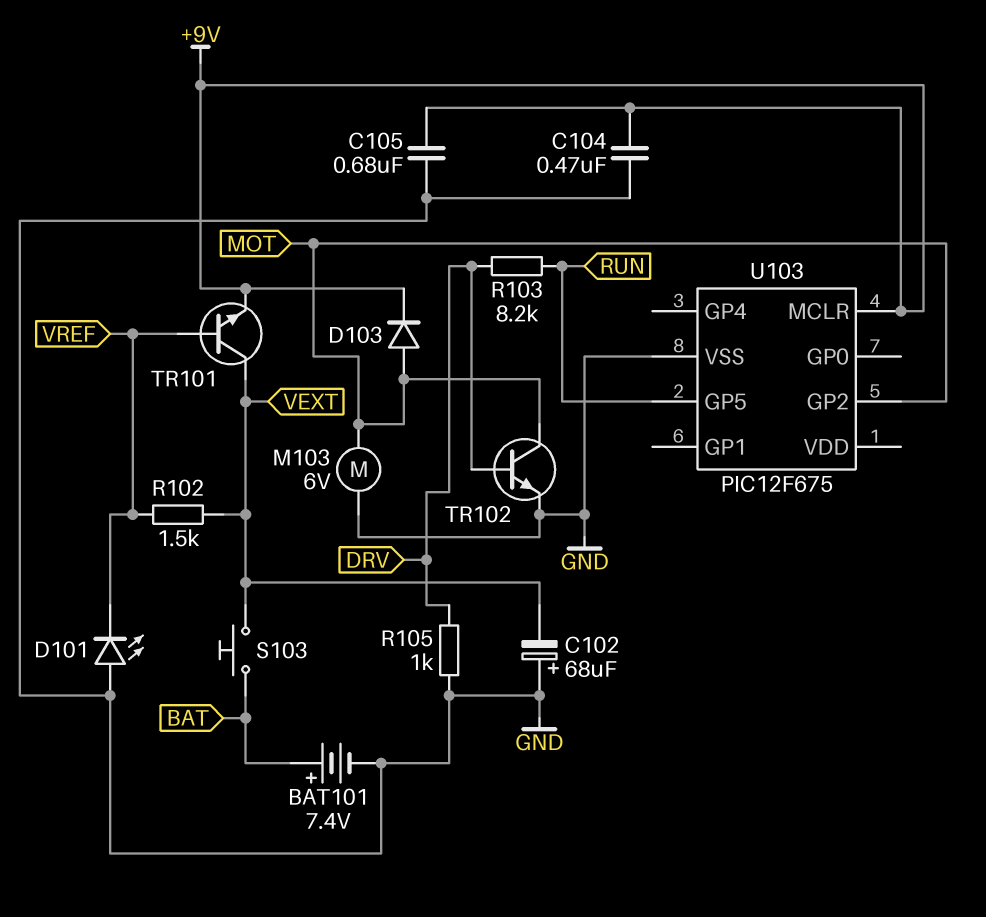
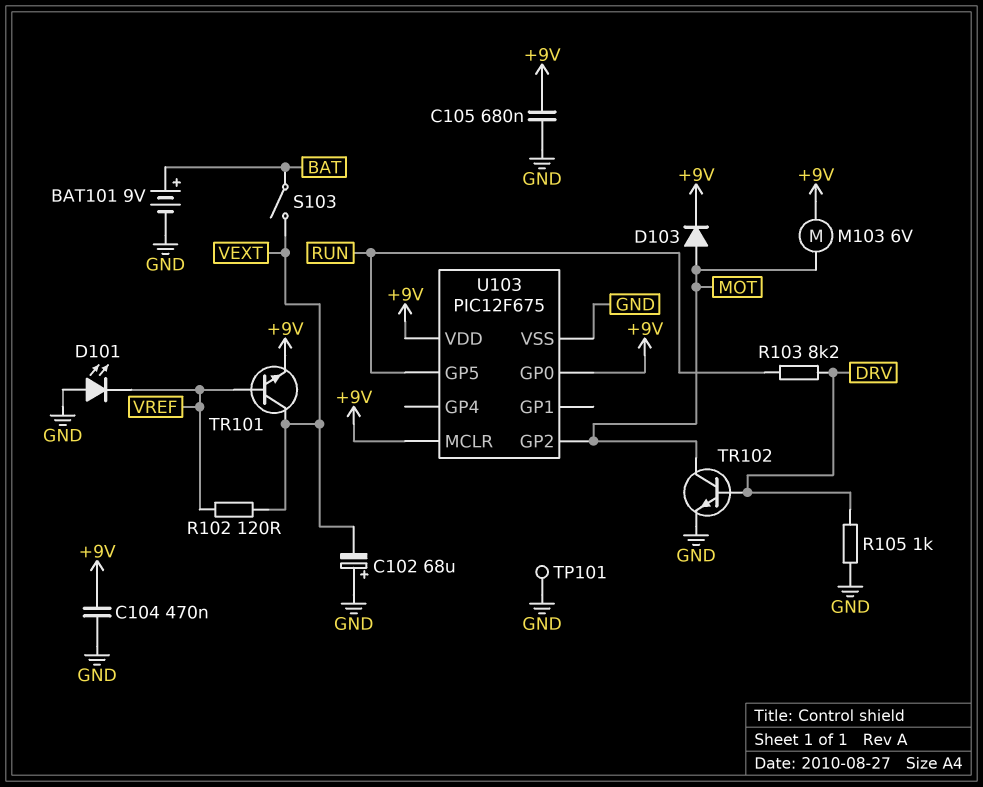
BAT101: 7.4V (plus BAT, minus GND) -> 9V (plus BAT, minus GND)
M103: motor 6V (GND, MOT) -> motor 6V (+9V, MOT)
R102: 1.5k (VEXT, VREF) -> 120 (VEXT, VREF)
S103: button (BAT, VEXT) -> switch (BAT, VEXT)
TP101: none -> test point (GND)
U103 pin GP0: none -> +9V
U103 pin VDD: none -> +9V

